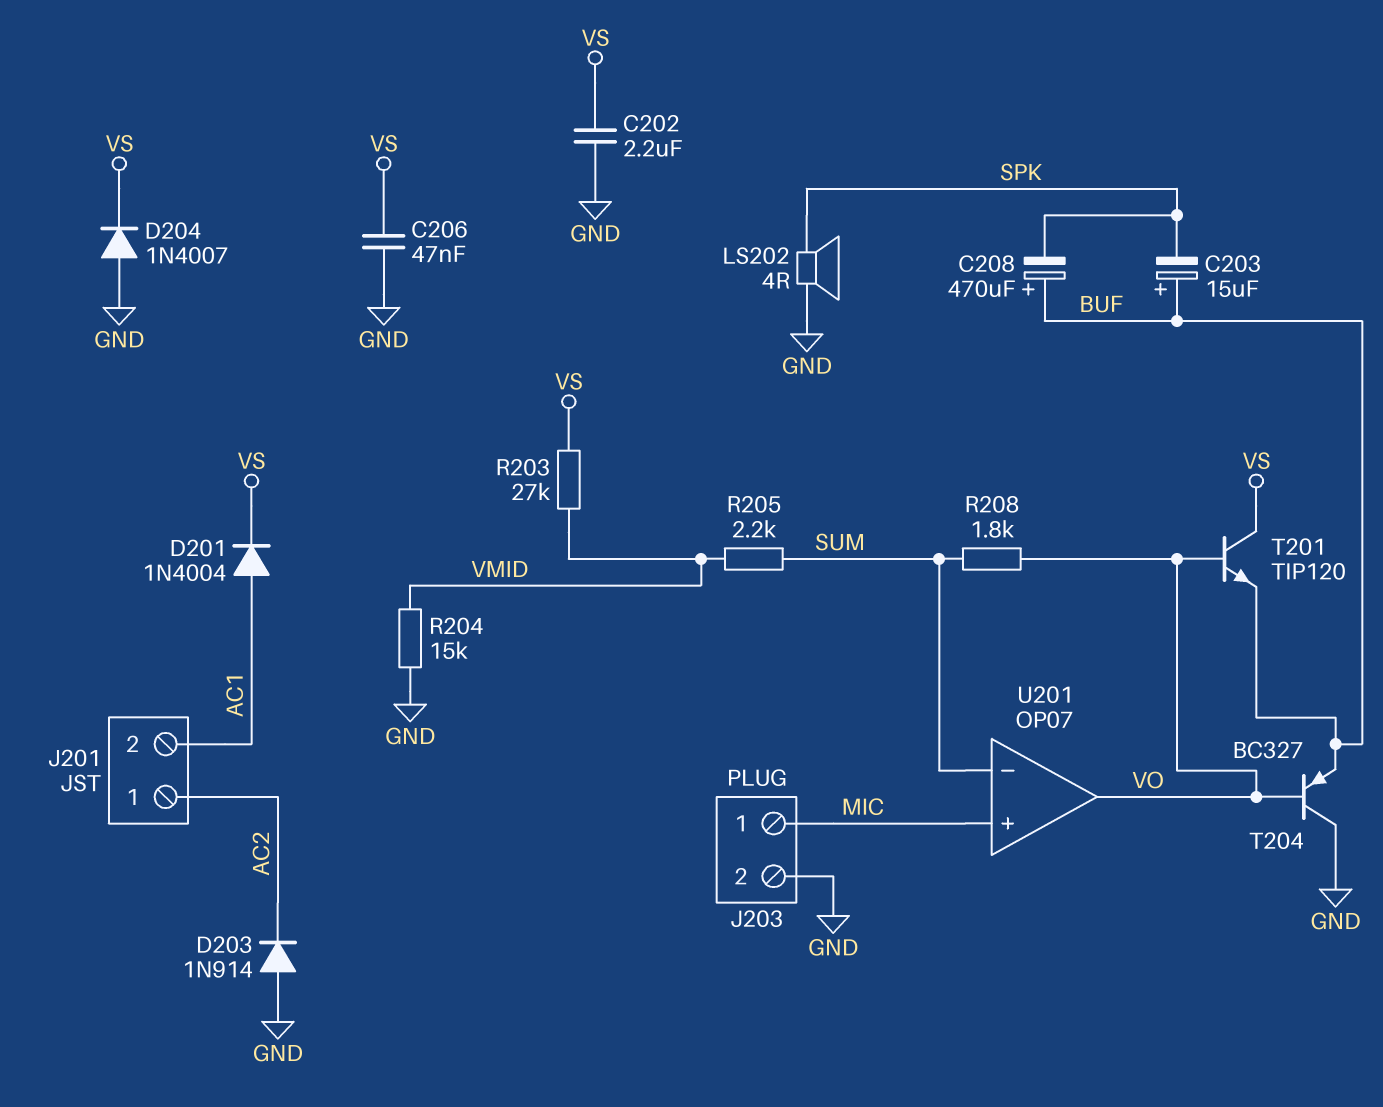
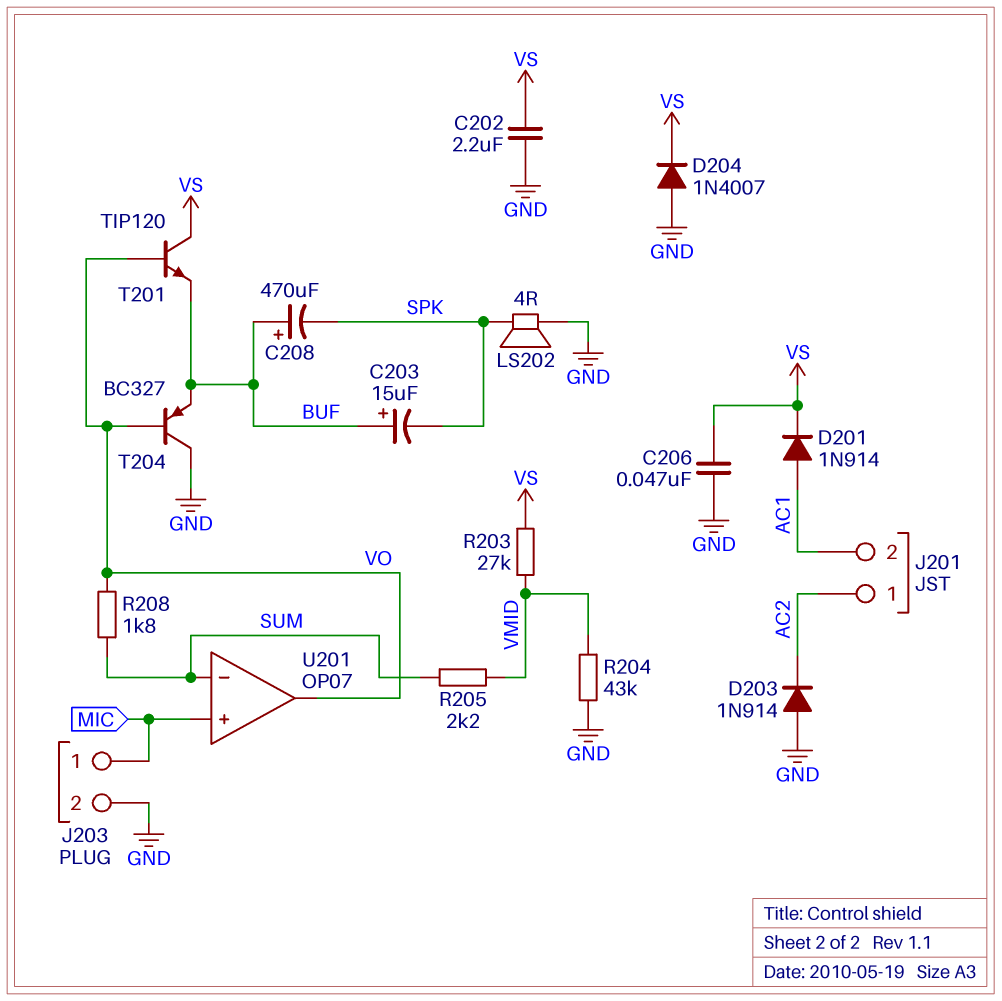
D201: diode 1N4004 (A AC1, K VS) -> diode 1N914 (A AC1, K VS)
R204: 15k (GND, VMID) -> 43k (GND, VMID)

